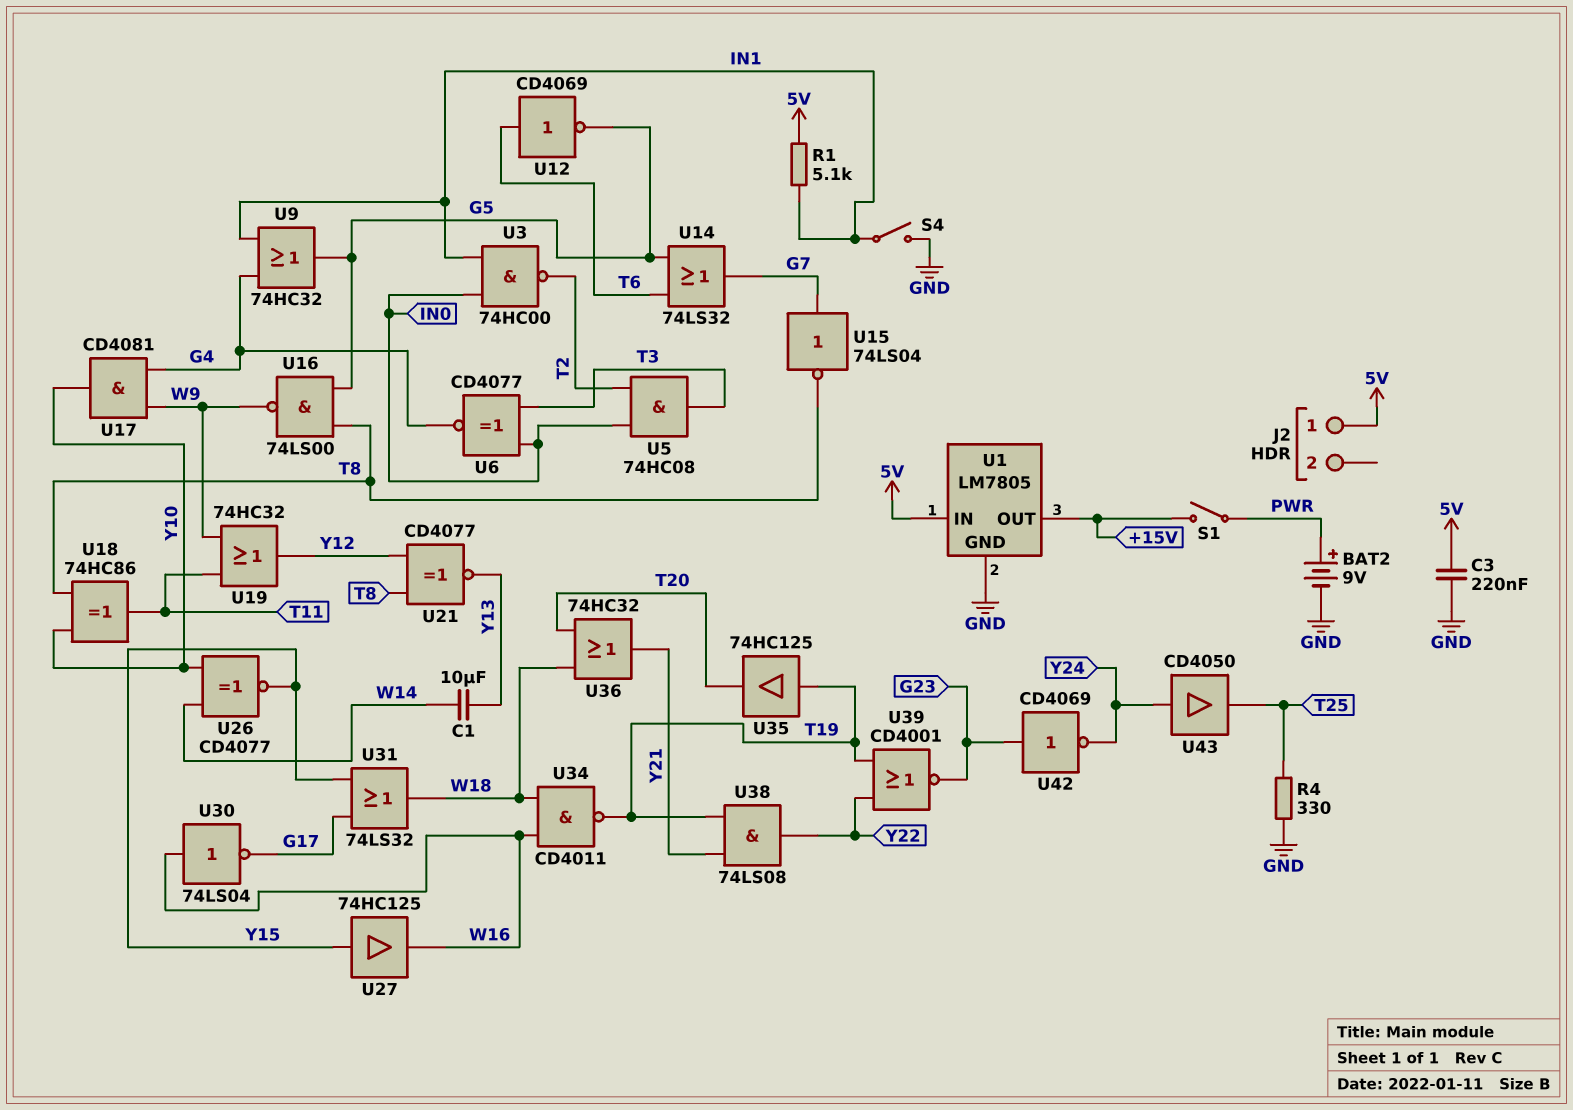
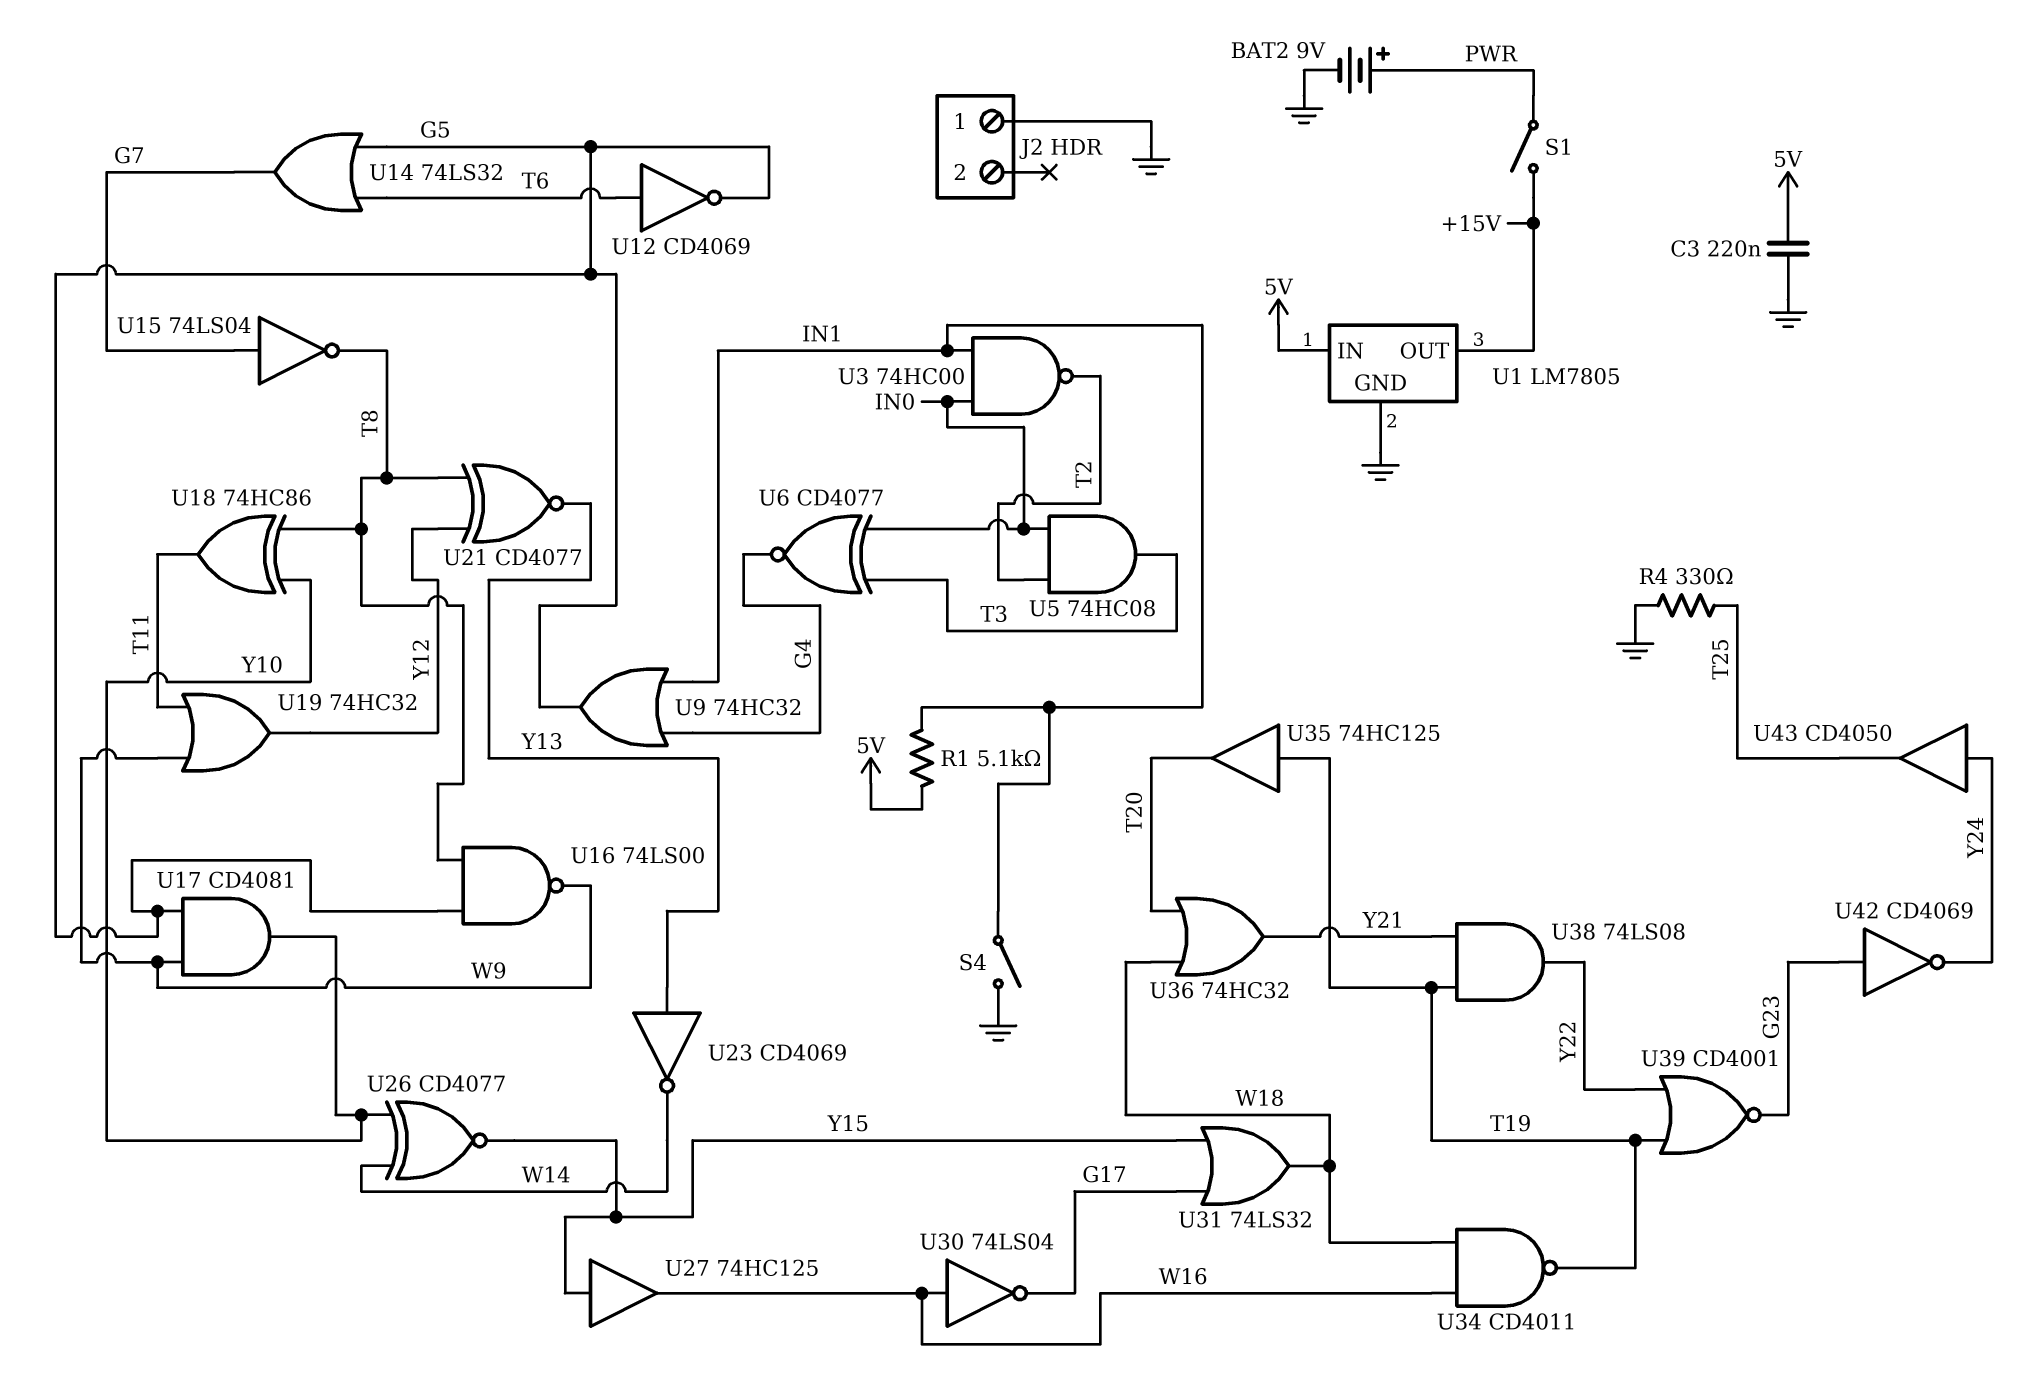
C1: 10uF (W14, Y13) -> none
J2 pin 1: 5V -> GND
U17: AND CD4081 (in G4, in W9, out Y10) -> AND CD4081 (in G5, in W9, out Y10)
U23: none -> NOT CD4069 (in Y13, out W14)

